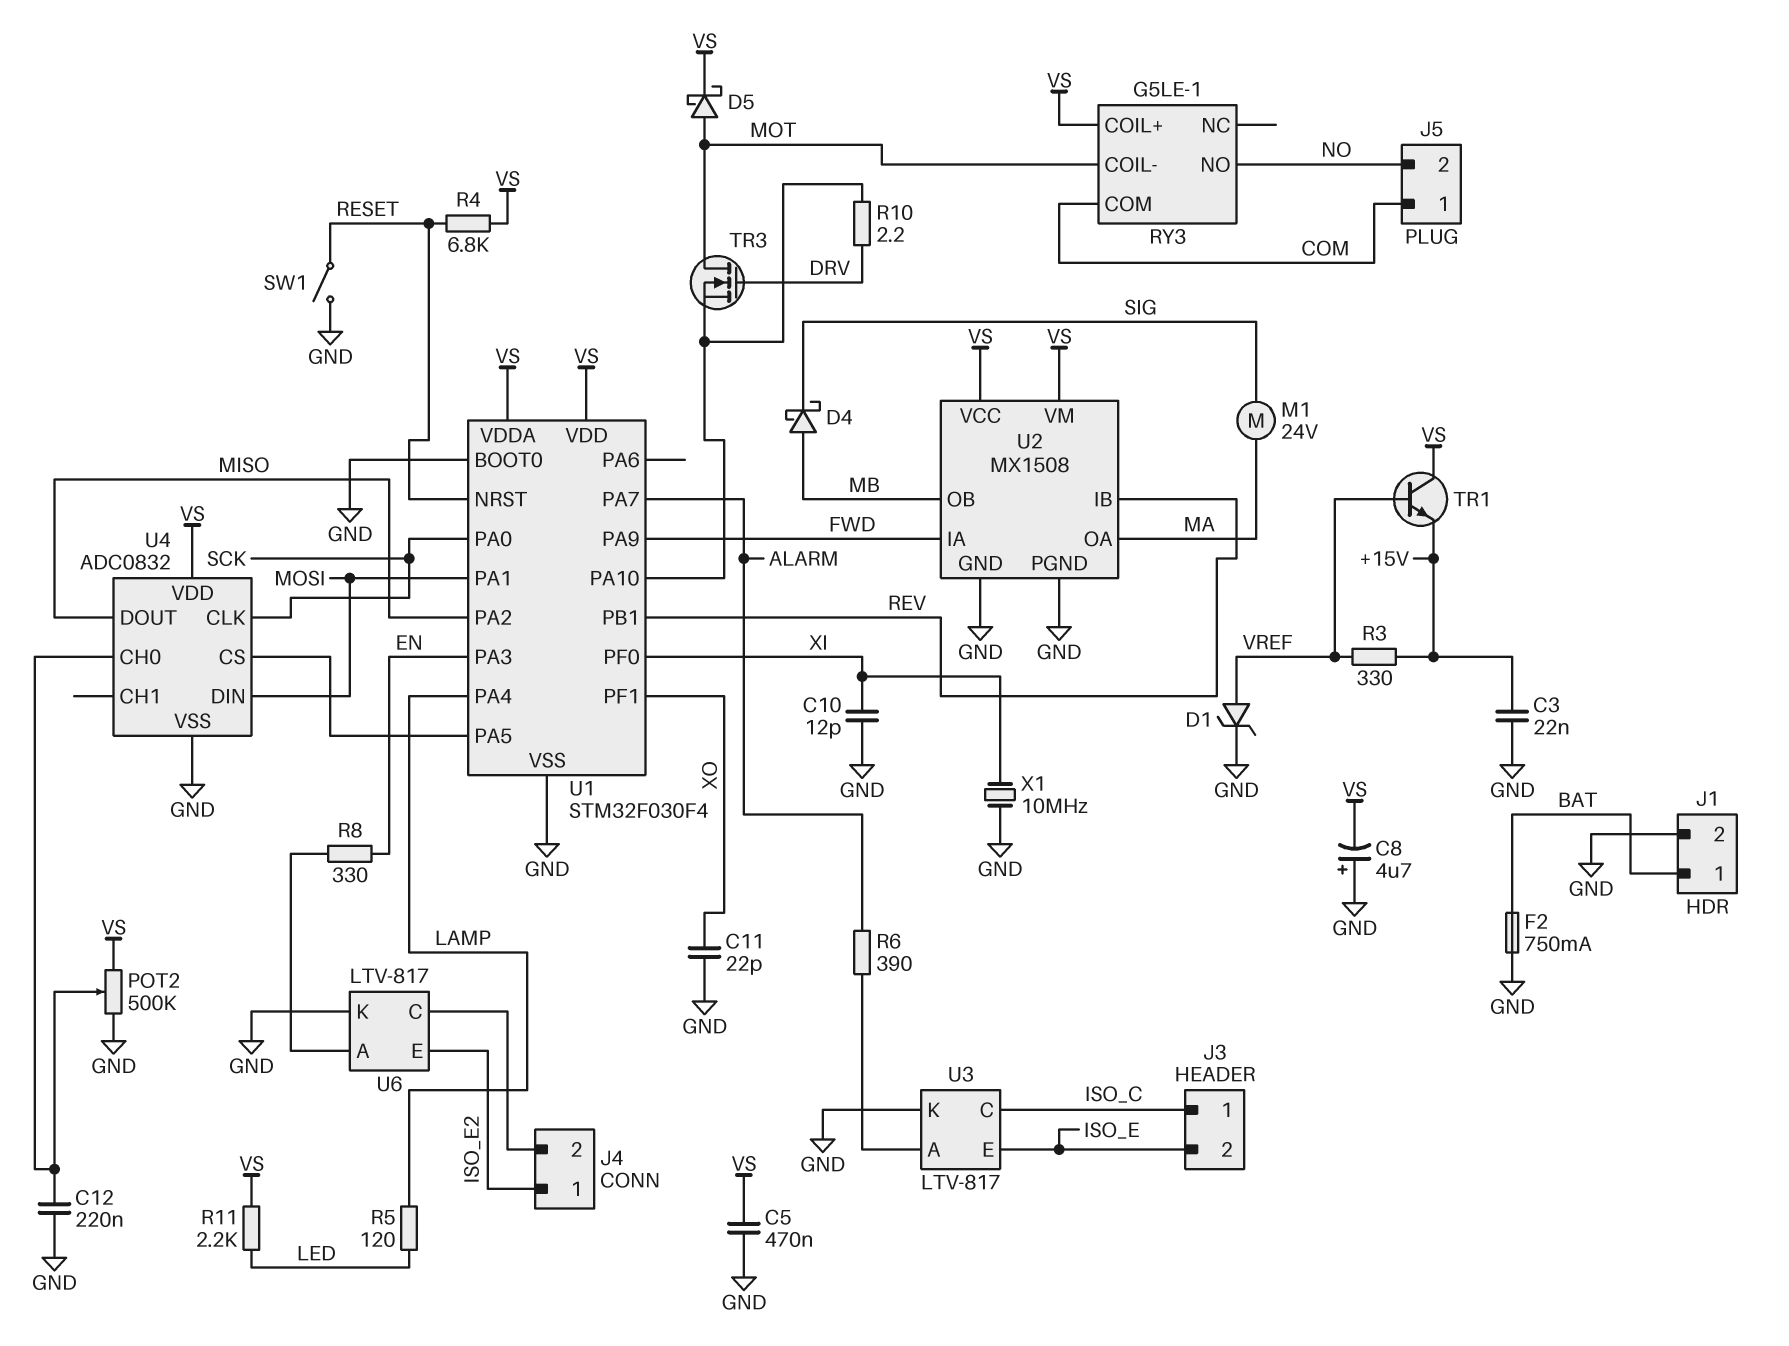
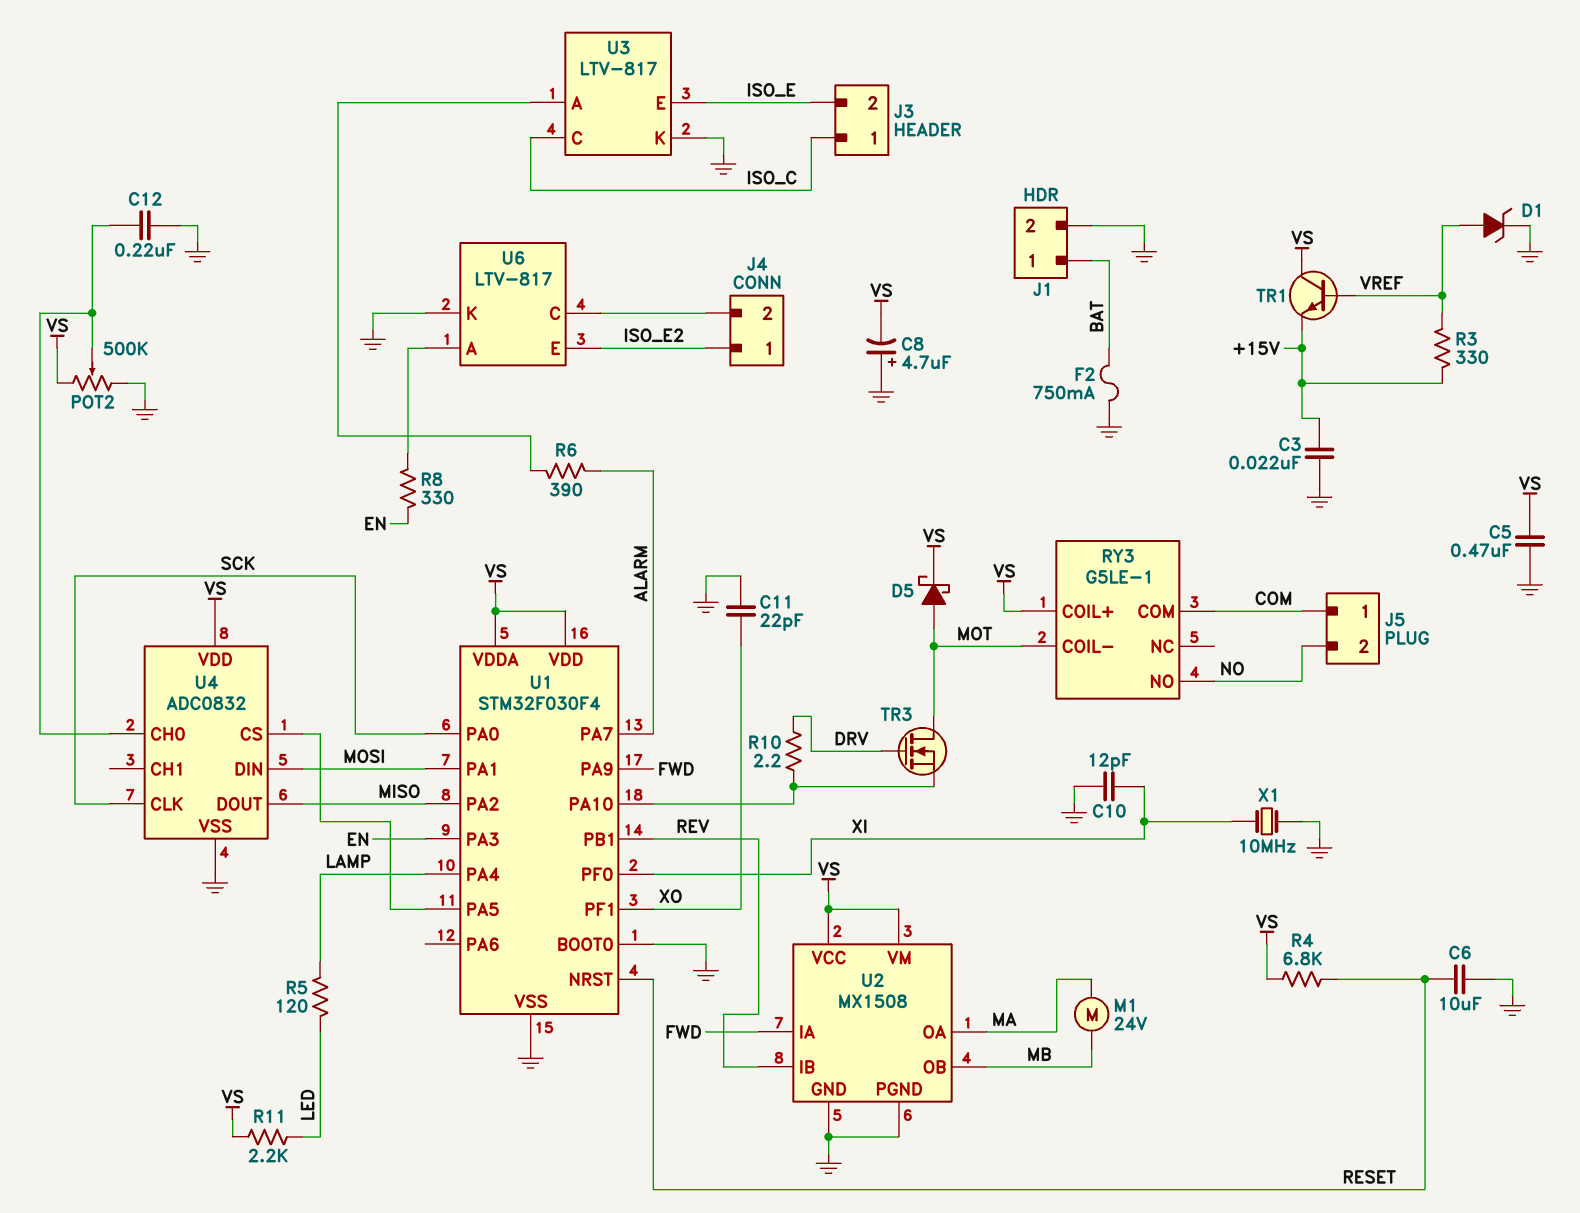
C6: none -> 10uF (GND, RESET)
D4: schottky (A MB, K SIG) -> none
M1: motor 24V (MA, SIG) -> motor 24V (MA, MB)
SW1: switch (GND, RESET) -> none

